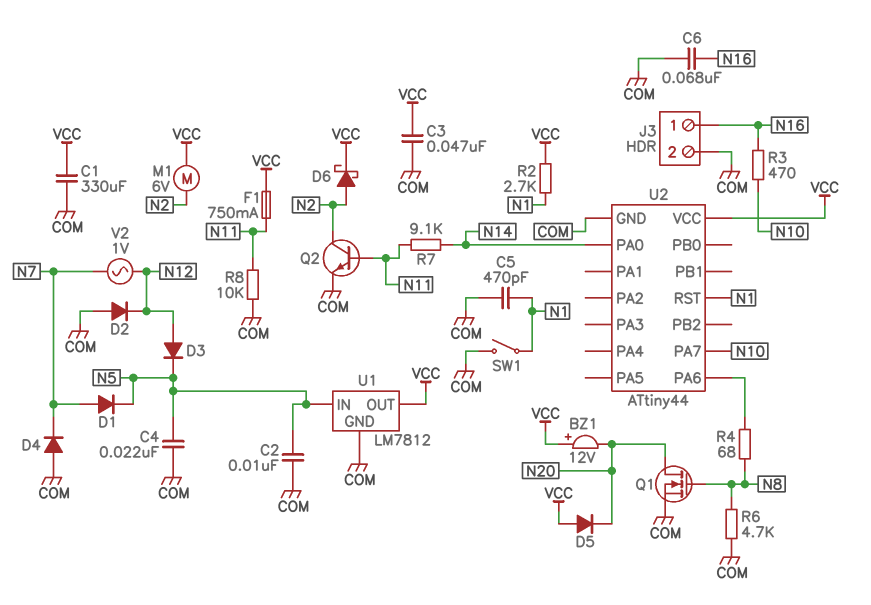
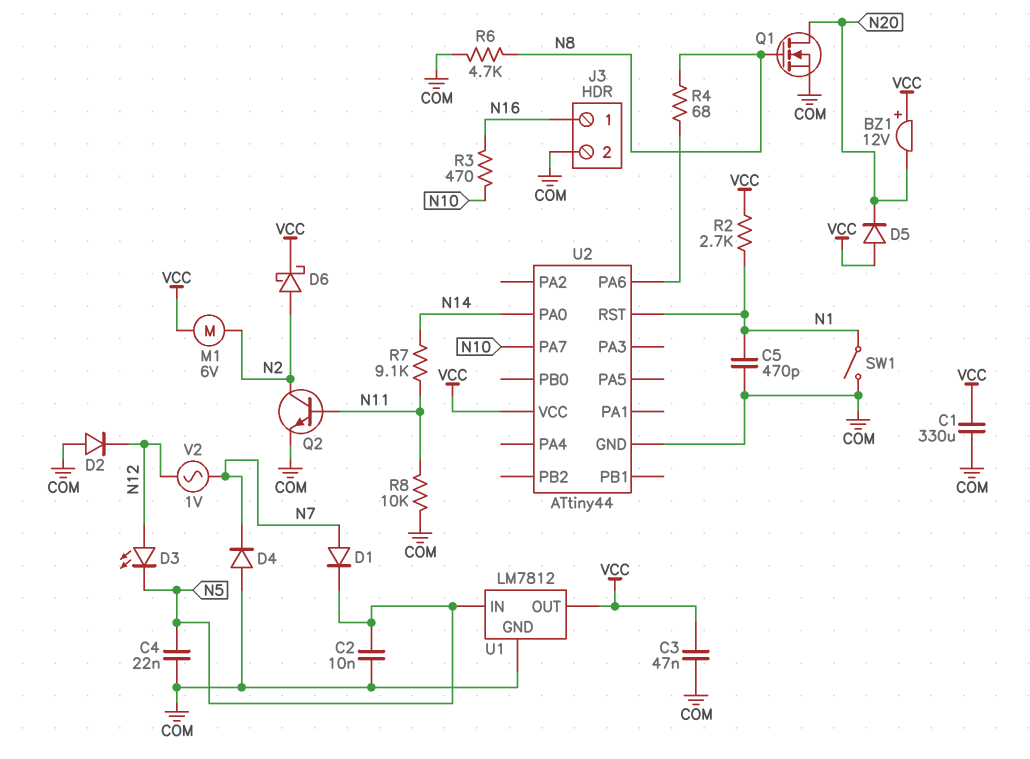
C6: 68nF (COM, N16) -> none
D3: diode (A N12, K N5) -> LED (A N12, K N5)
F1: 750mA (N11, VCC) -> none

